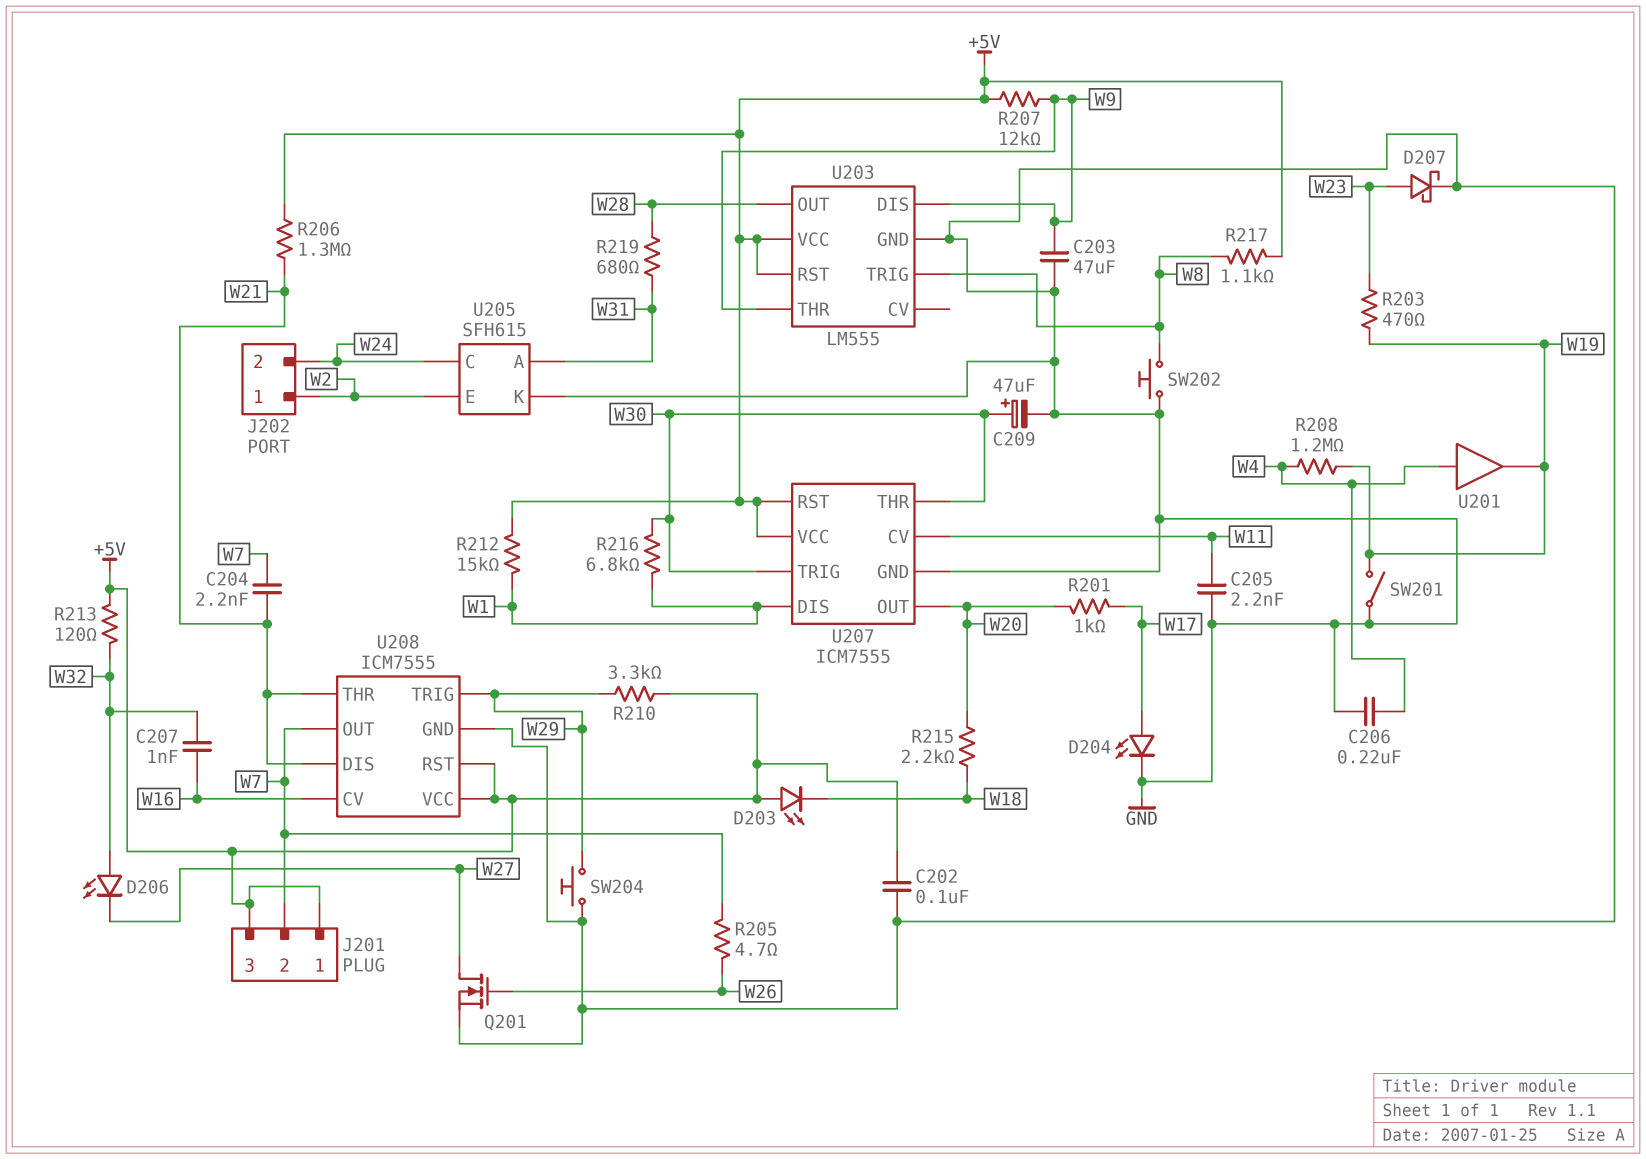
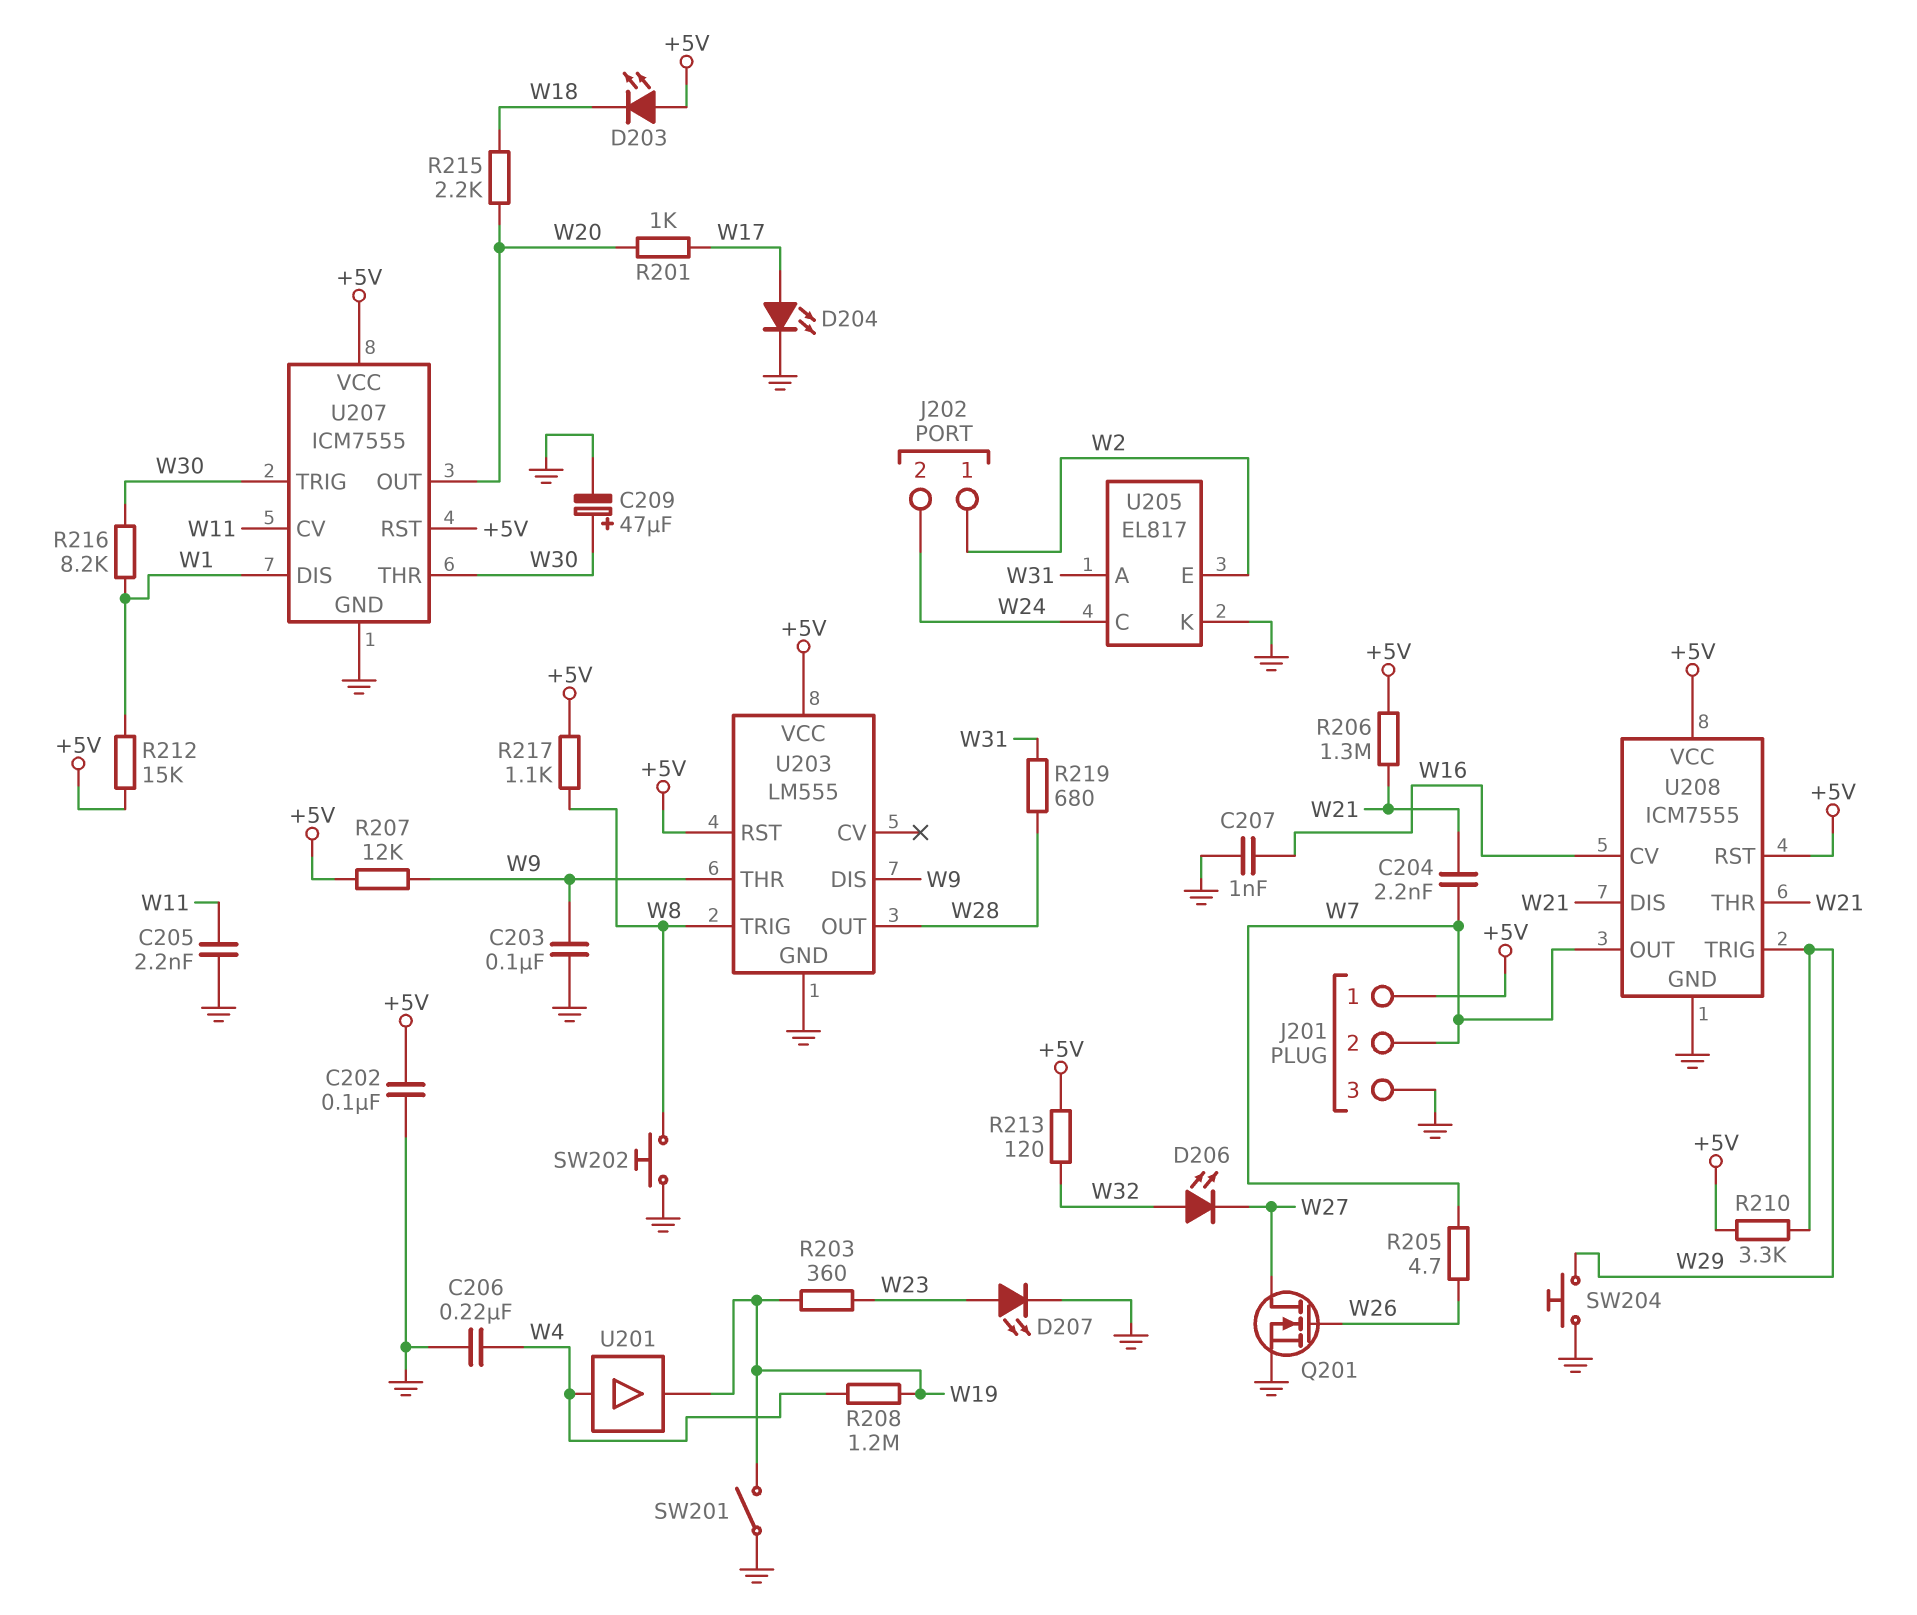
C203: 47uF (GND, W9) -> 100nF (GND, W9)
C207: 1nF (W16, W32) -> 1nF (GND, W16)
D207: schottky (A W23, K GND) -> LED (A W23, K GND)
J201 pin 3: +5V -> GND
R203: 470 (W19, W23) -> 360 (W19, W23)
R216: 6.8k (W1, W30) -> 8.2k (W1, W30)
U205: SFH615 -> EL817

